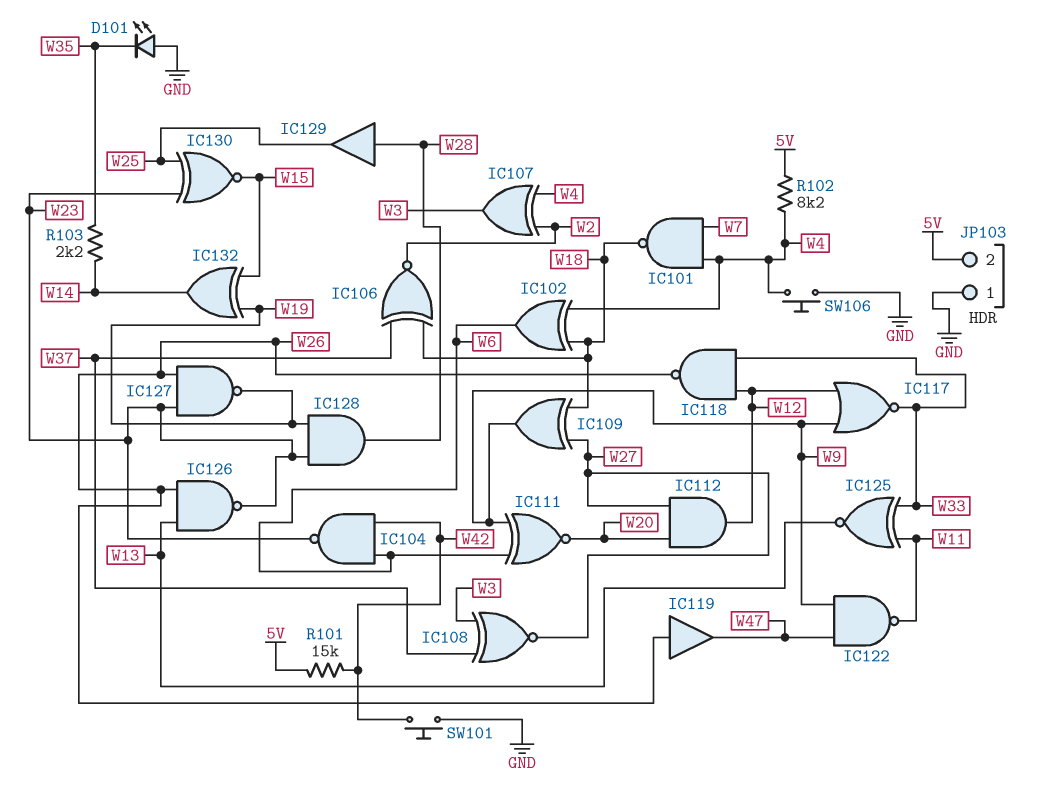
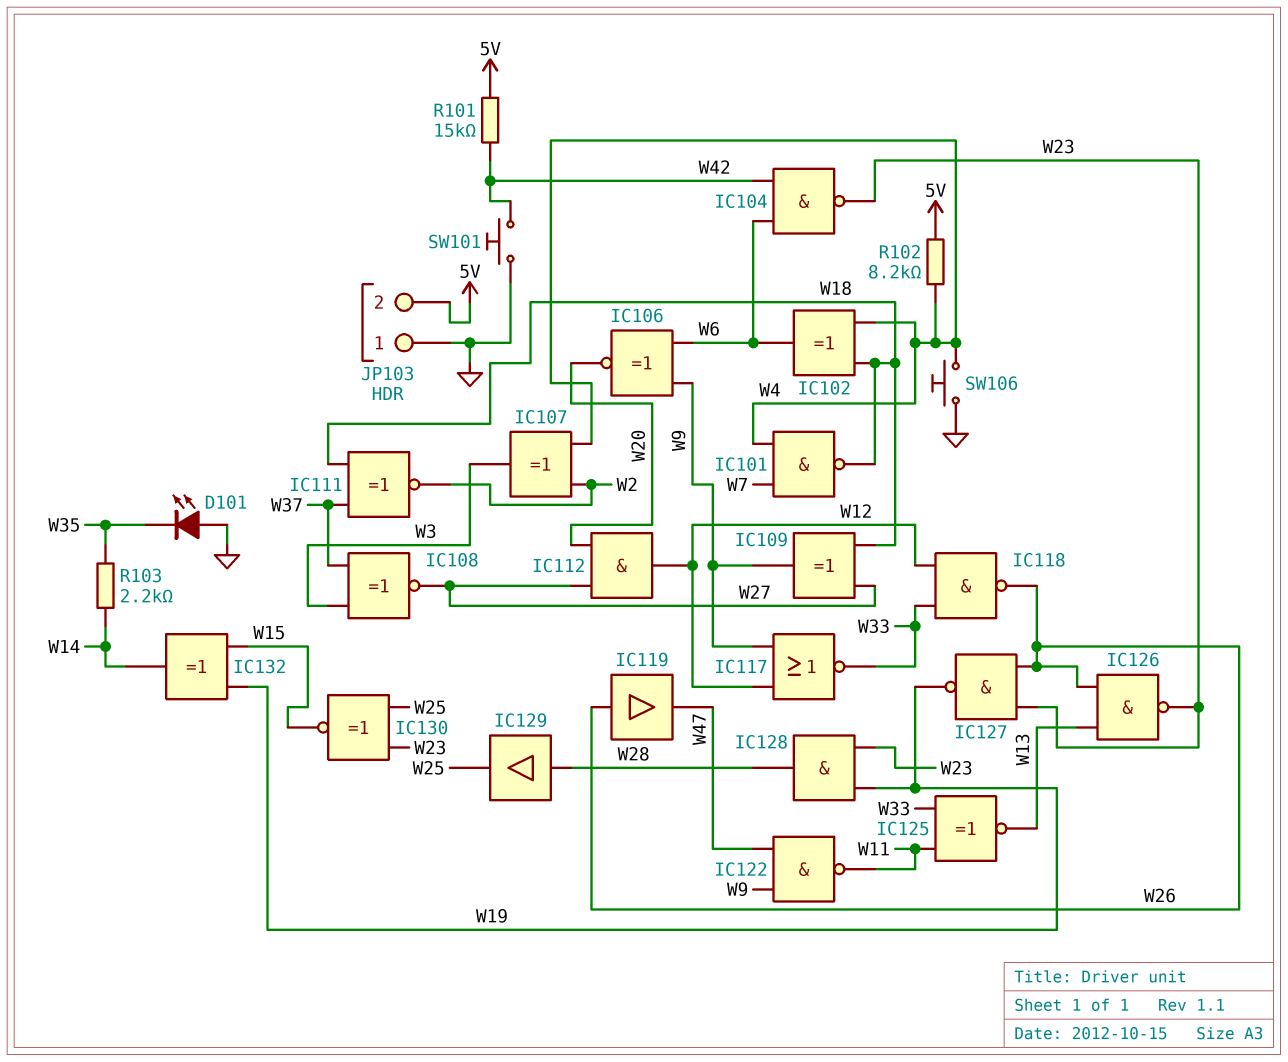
IC106: XNOR (in W18, in W37, out W2) -> XNOR (in W6, in W9, out W20)
IC111: XNOR (in W6, in W9, out W20) -> XNOR (in W18, in W37, out W2)

